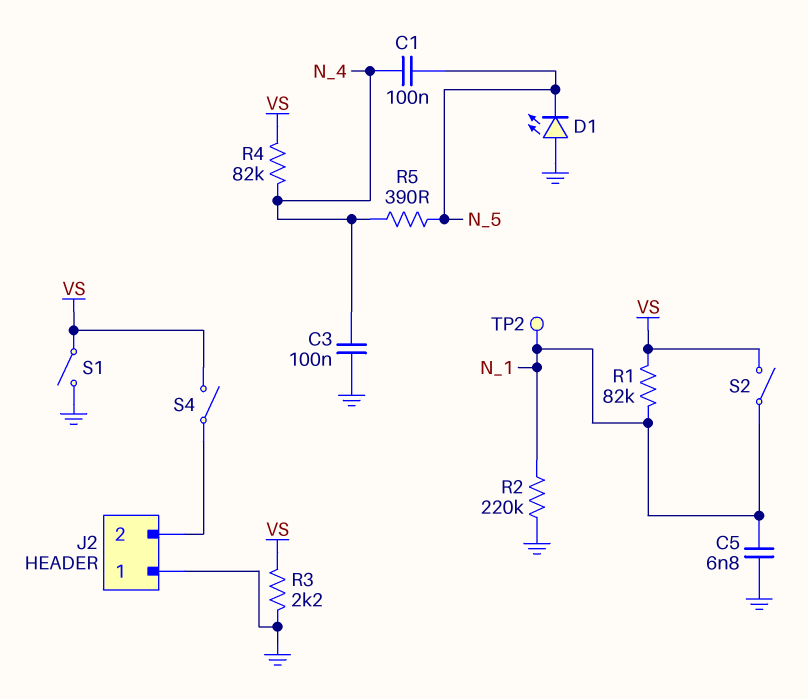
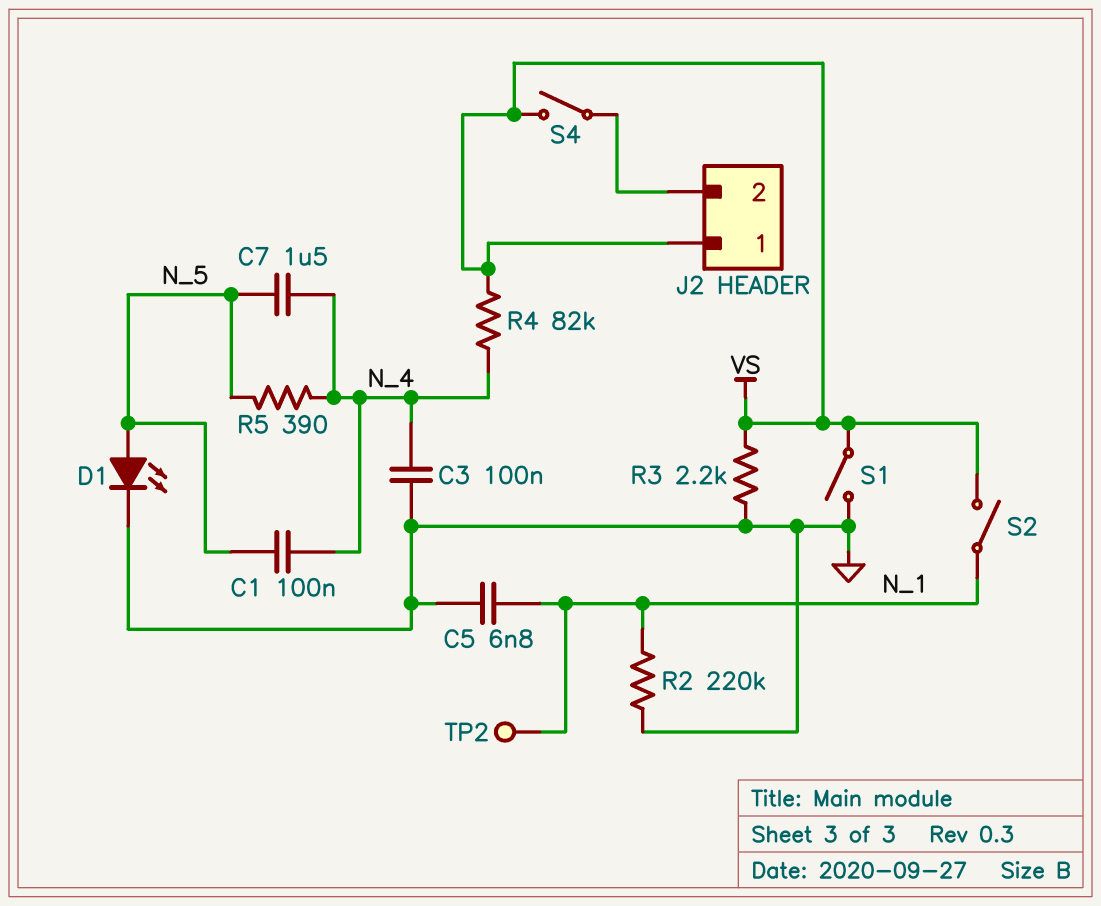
C7: none -> 1.5uF (N_4, N_5)
D1: LED (A GND, K N_5) -> LED (A N_5, K GND)
J2 pin 1: GND -> VS
R1: 82k (N_1, VS) -> none

